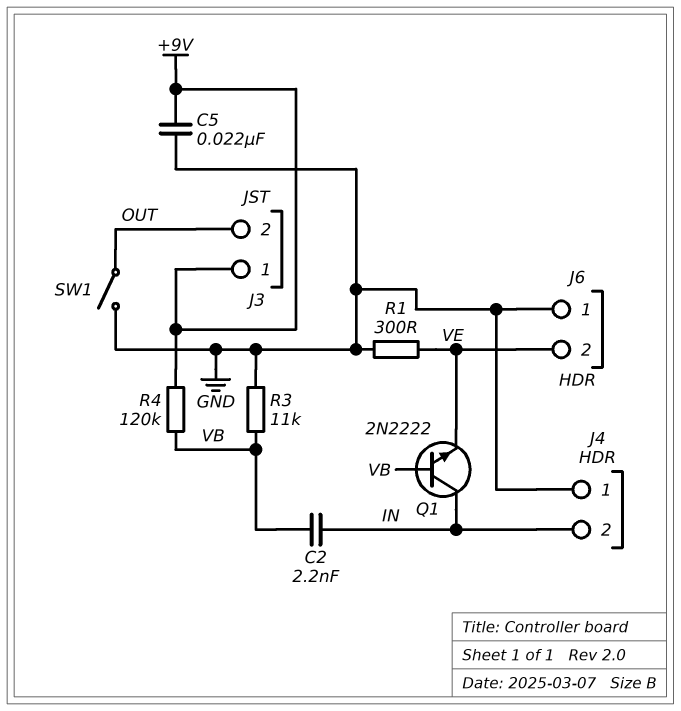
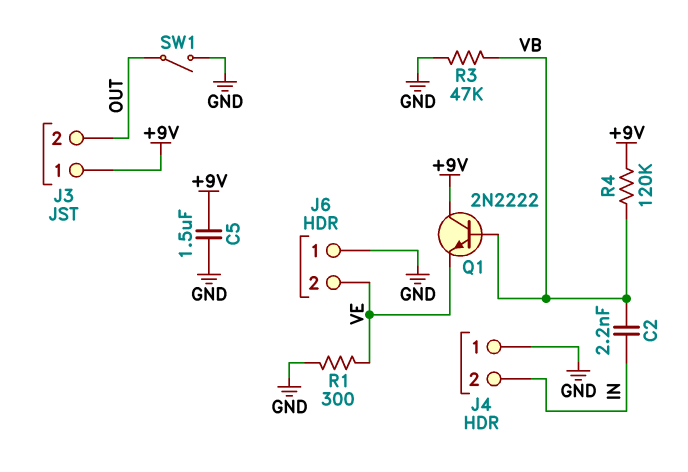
C5: 22nF (+9V, GND) -> 1.5uF (+9V, GND)
Q1: NPN 2N2222 (B VB, C IN, E VE) -> NPN 2N2222 (B VB, C +9V, E VE)
R3: 11k (GND, VB) -> 47k (GND, VB)

